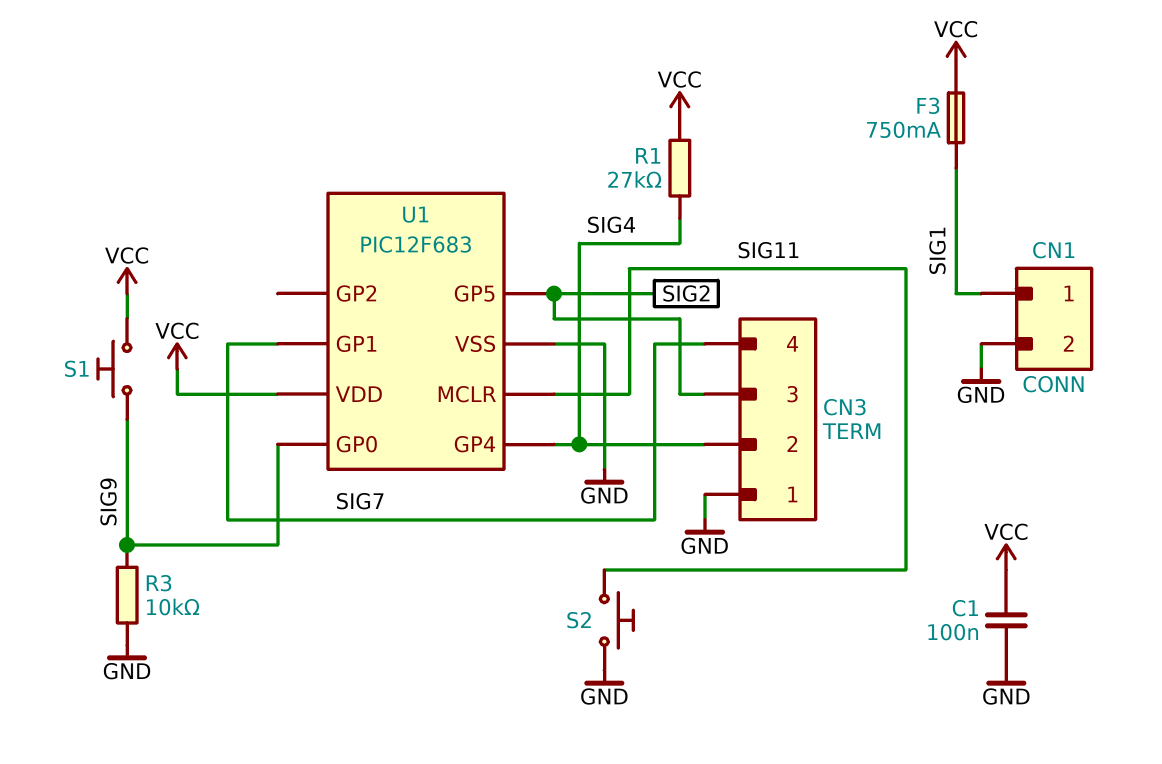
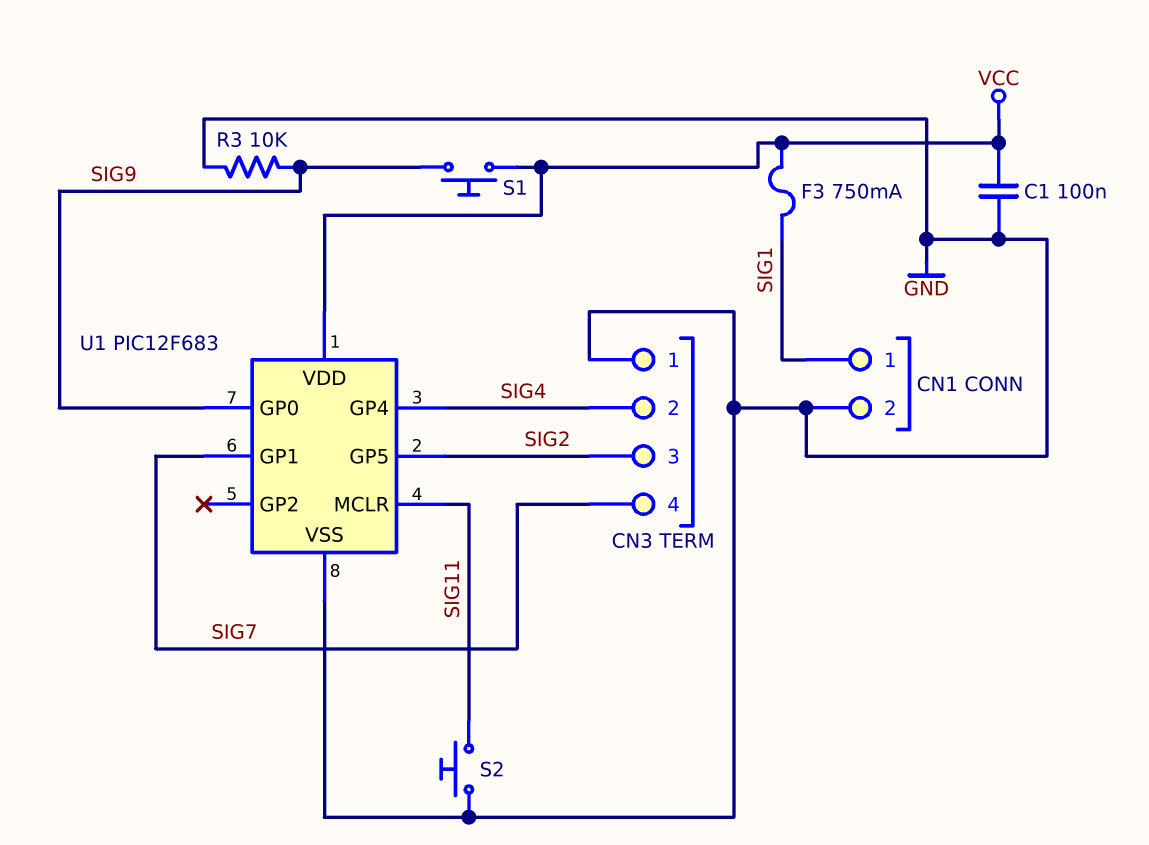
R1: 27k (SIG4, VCC) -> none

